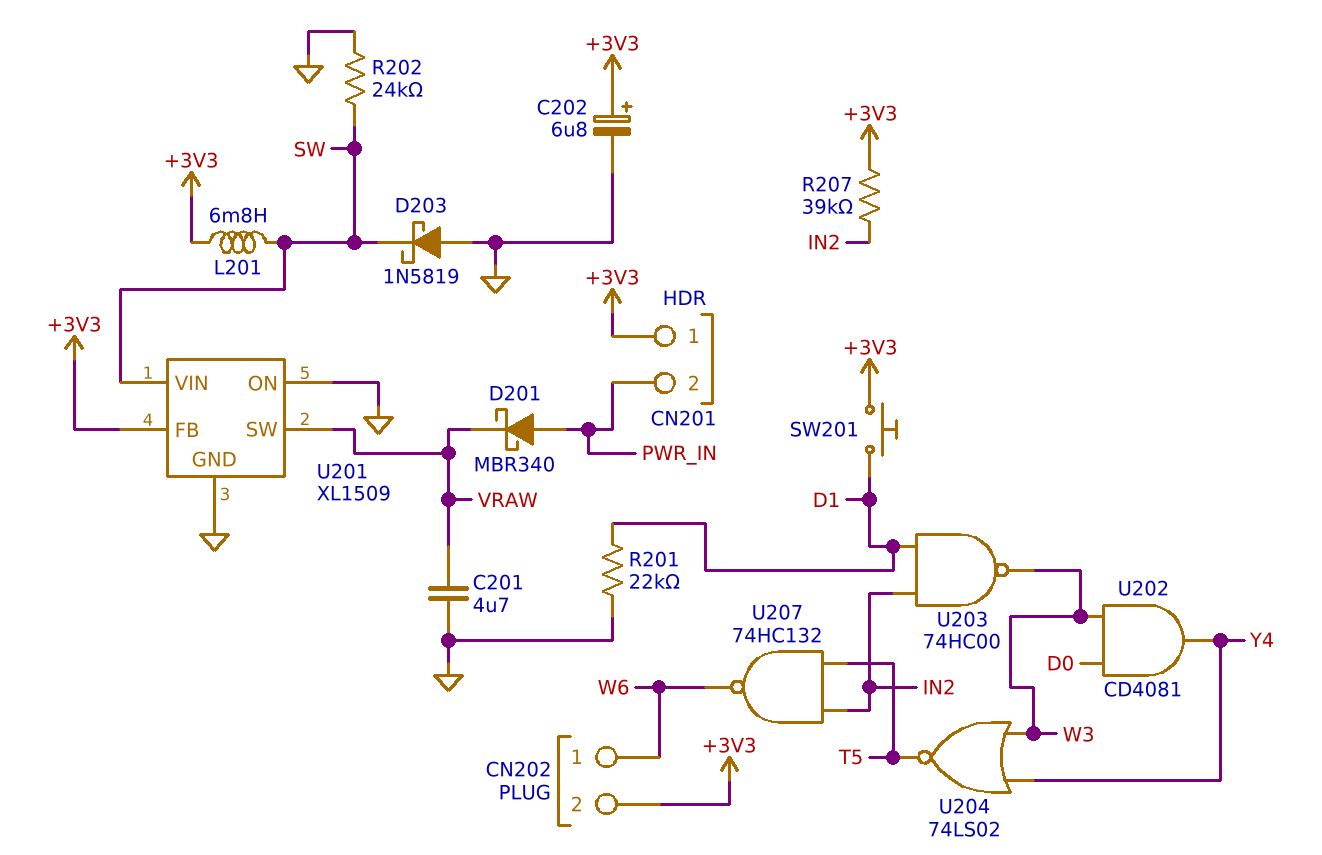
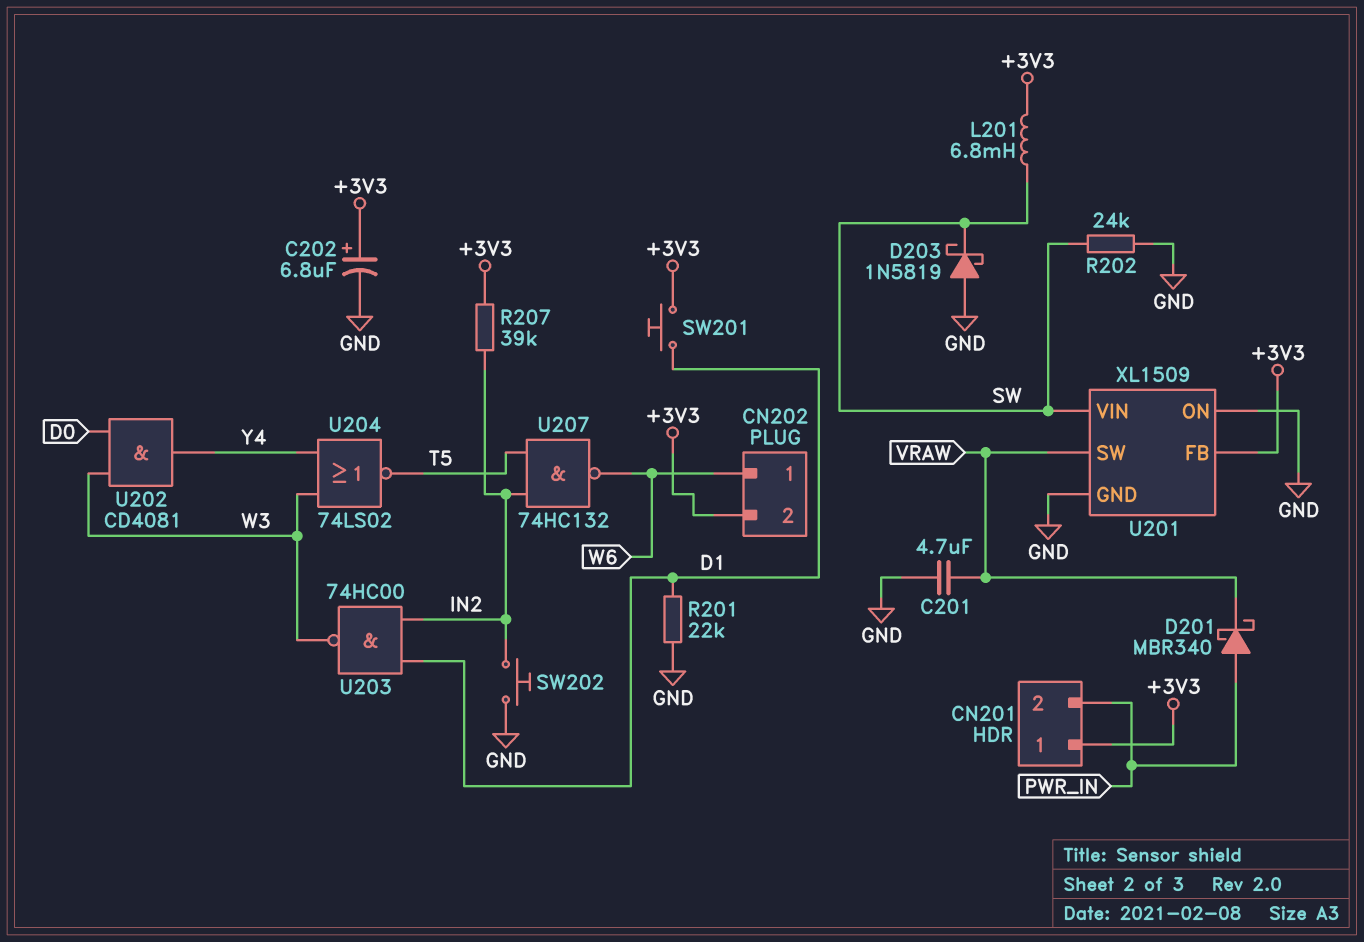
SW202: none -> button (GND, IN2)

